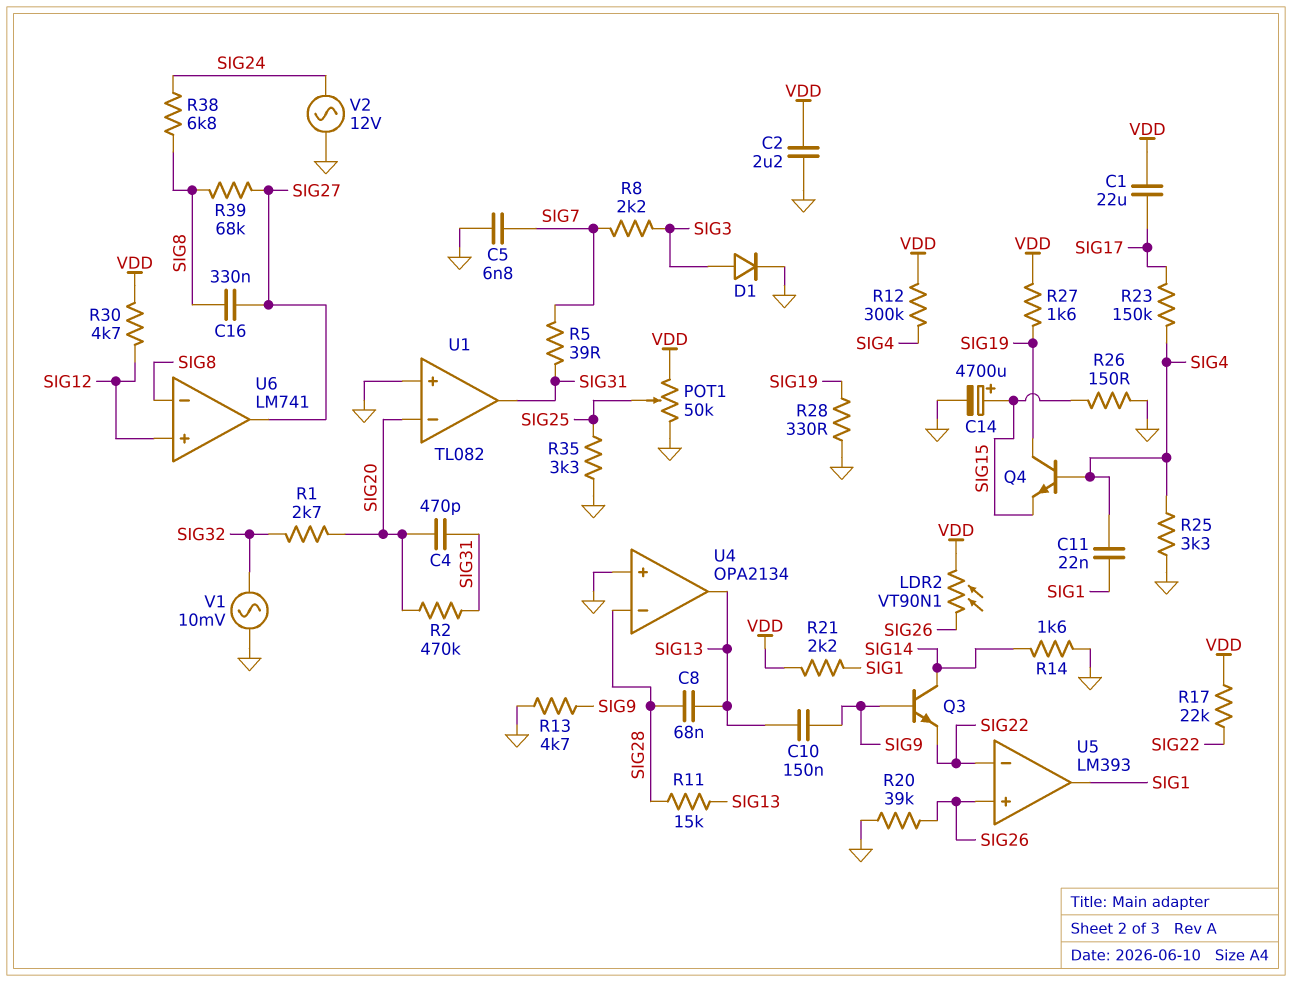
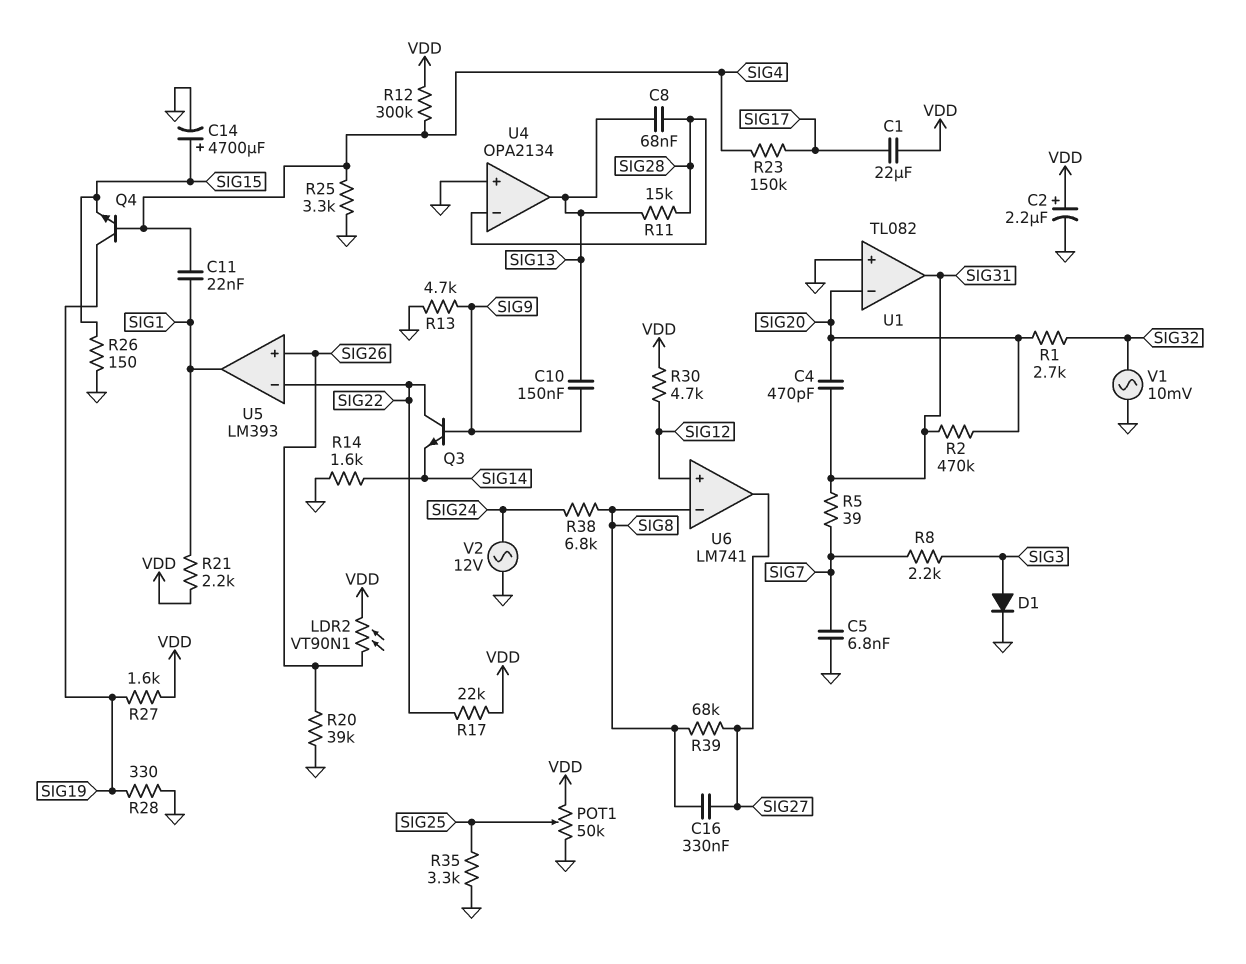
C2: 2.2uF (GND, VDD) -> 2.2uF (plus VDD, minus GND)
Q3: NPN (B SIG9, C SIG14, E SIG22) -> NPN (B SIG9, C SIG22, E SIG14)

